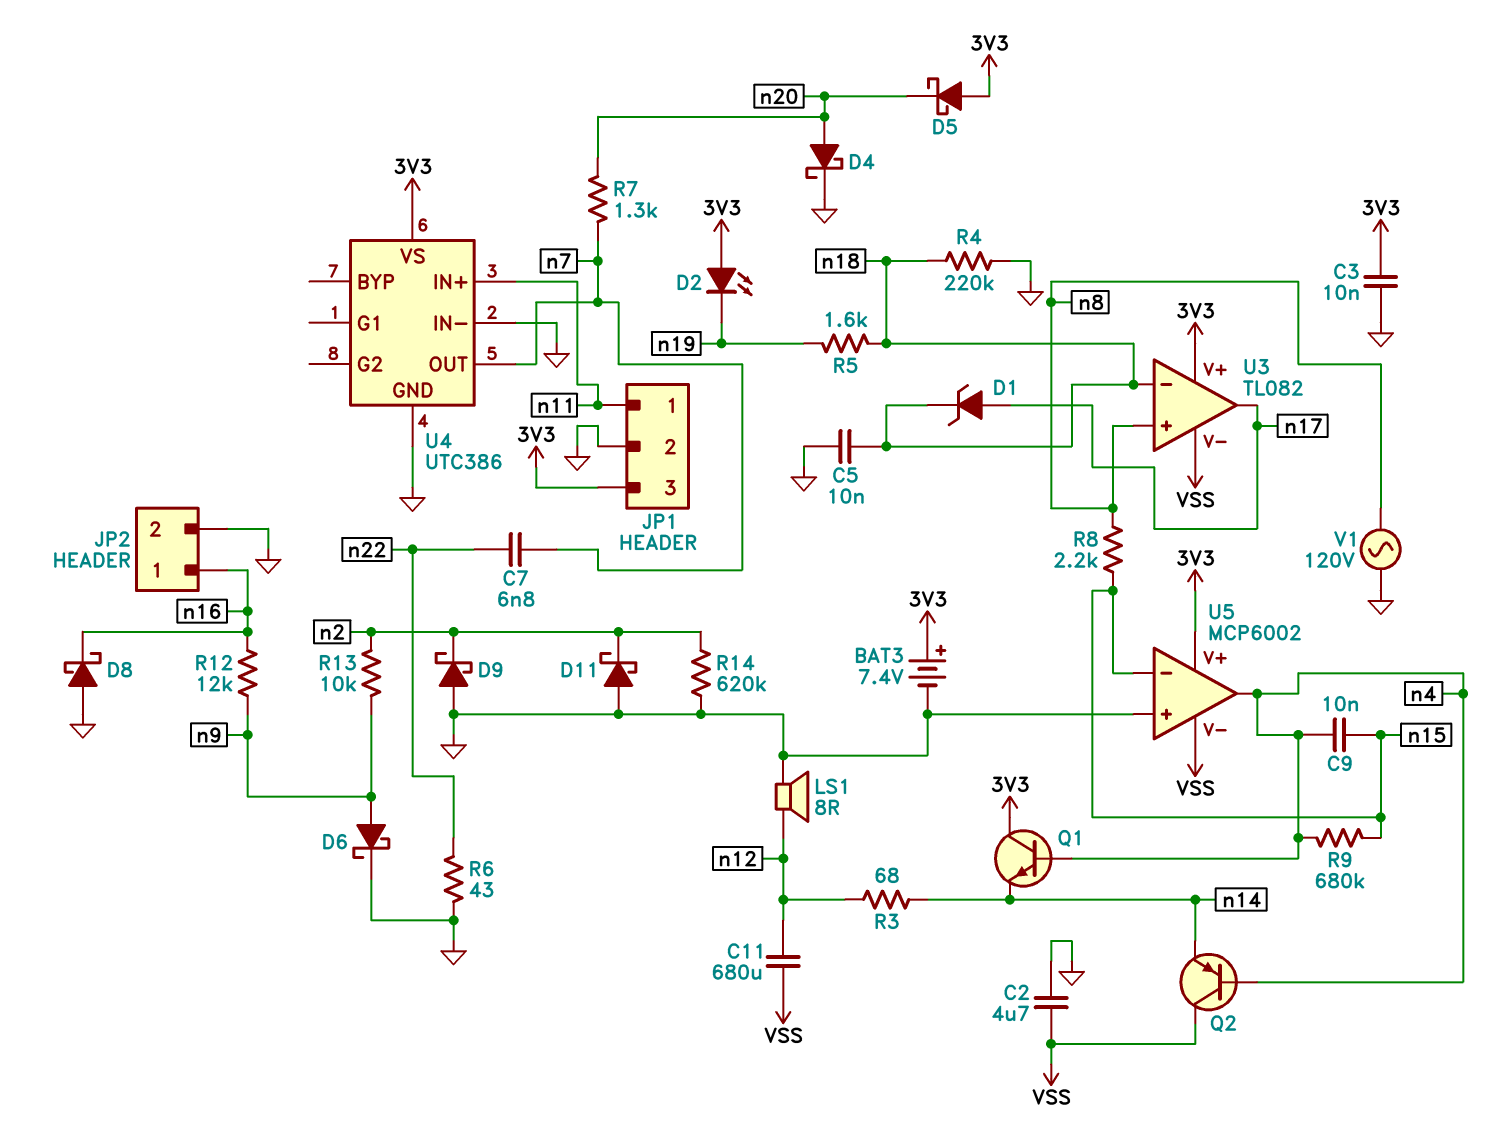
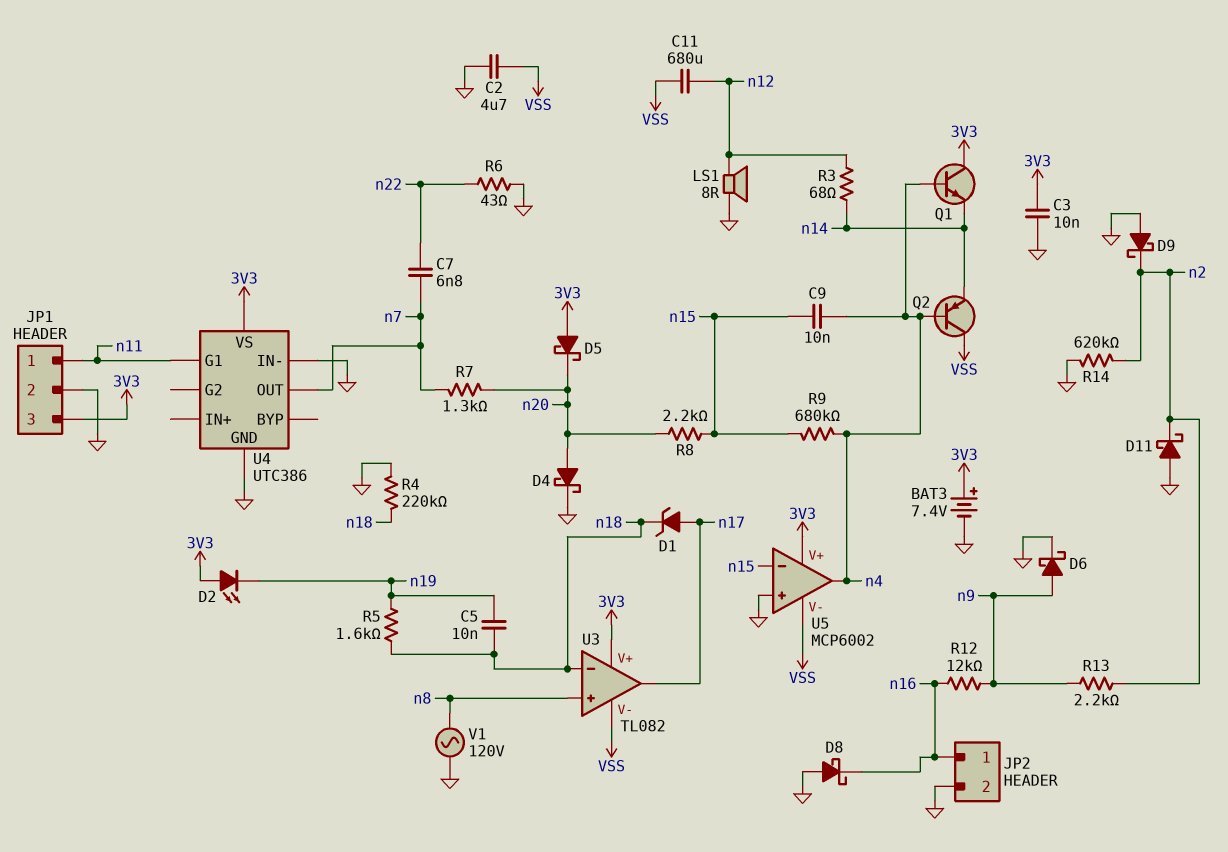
C5: 10nF (GND, n18) -> 10nF (n18, n19)
R8: 2.2k (n8, n15) -> 2.2k (n15, n20)
R13: 10k (n2, n9) -> 2.2k (n2, n9)
U4 pin G1: none -> n11
U4 pin IN+: n11 -> none

